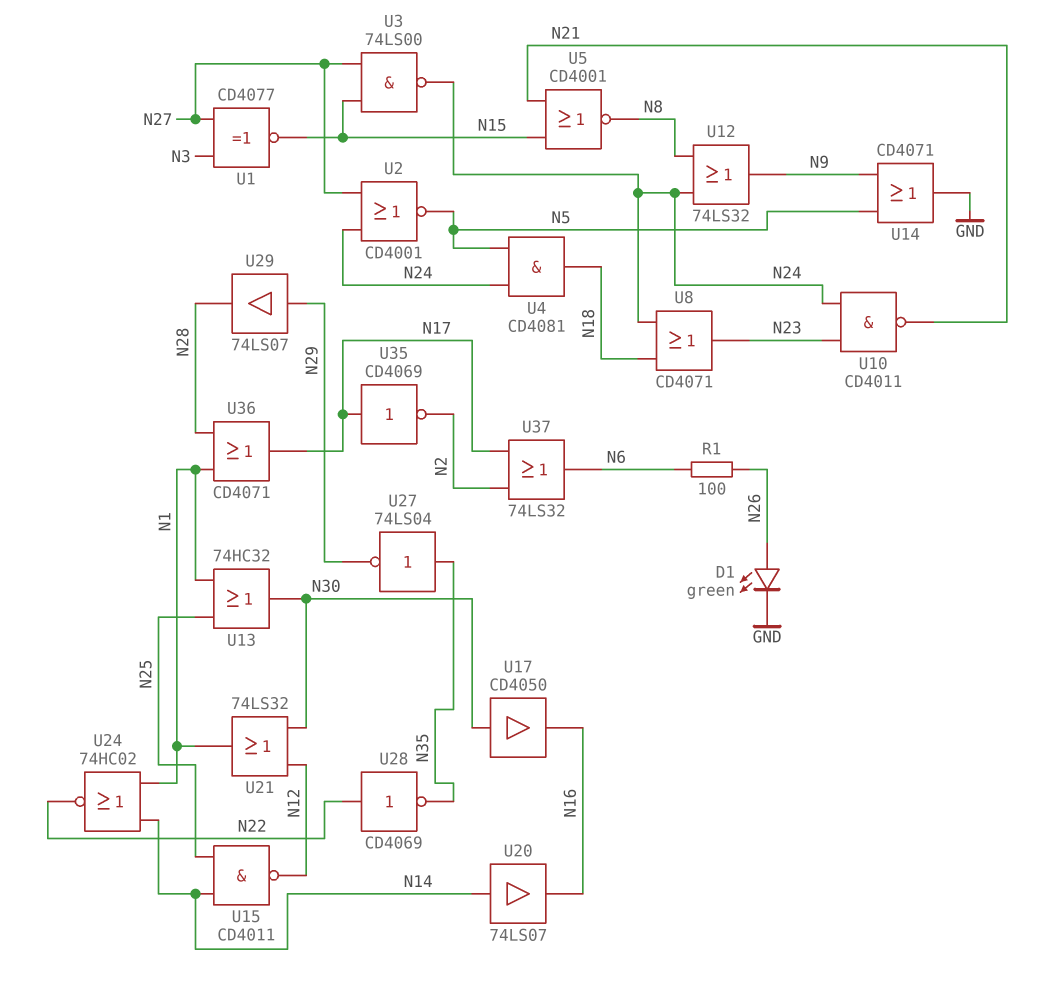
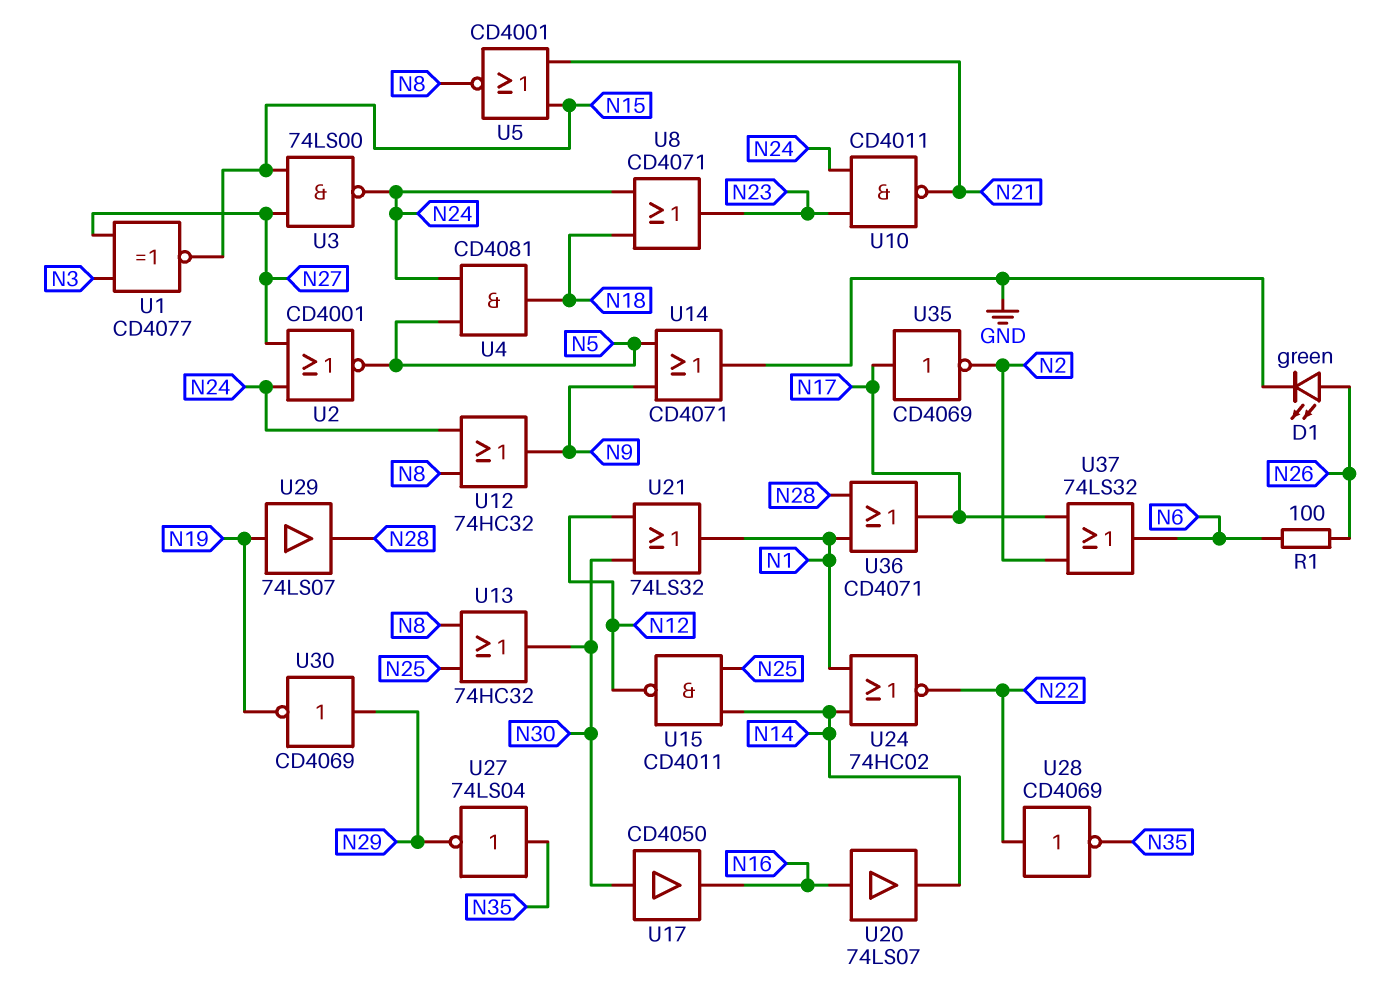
U12: OR 74LS32 (in N8, in N24, out N9) -> OR 74HC32 (in N8, in N24, out N9)
U13: OR 74HC32 (in N1, in N25, out N30) -> OR 74HC32 (in N8, in N25, out N30)
U20: buffer 74LS07 (in N14, out N16) -> buffer 74LS07 (in N16, out N14)
U29: buffer 74LS07 (in N29, out N28) -> buffer 74LS07 (in N19, out N28)
U30: none -> NOT CD4069 (in N29, out N19)

